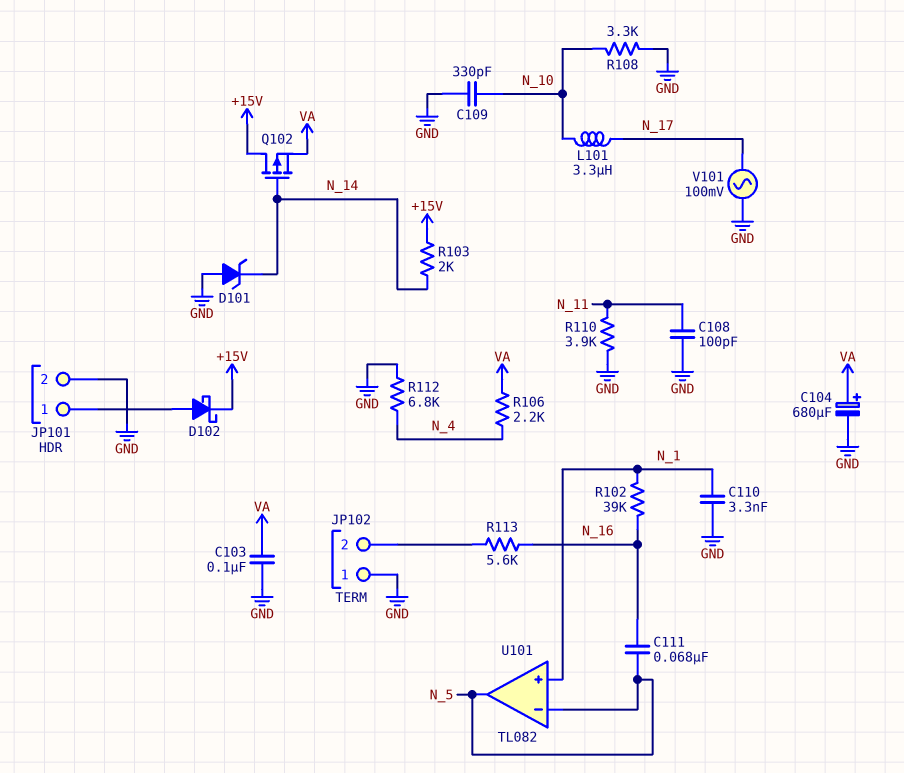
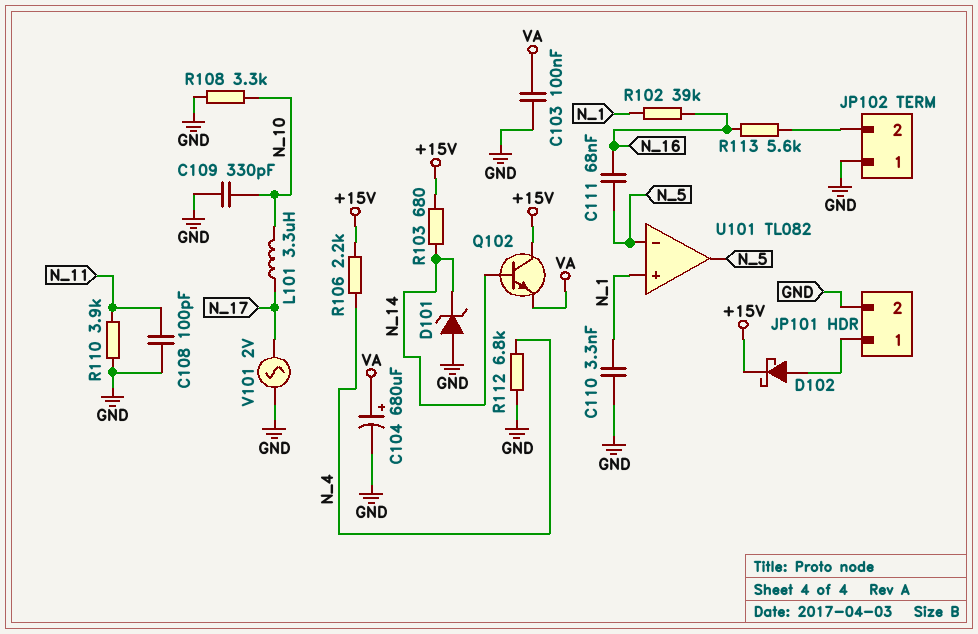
Q102: PMOS (G N_14, D +15V, S VA) -> NPN (B N_14, C +15V, E VA)
R103: 2k (+15V, N_14) -> 680 (+15V, N_14)
R106: 2.2k (N_4, VA) -> 2.2k (+15V, N_4)
V101: AC 100mV (GND, N_17) -> AC 2V (GND, N_17)

